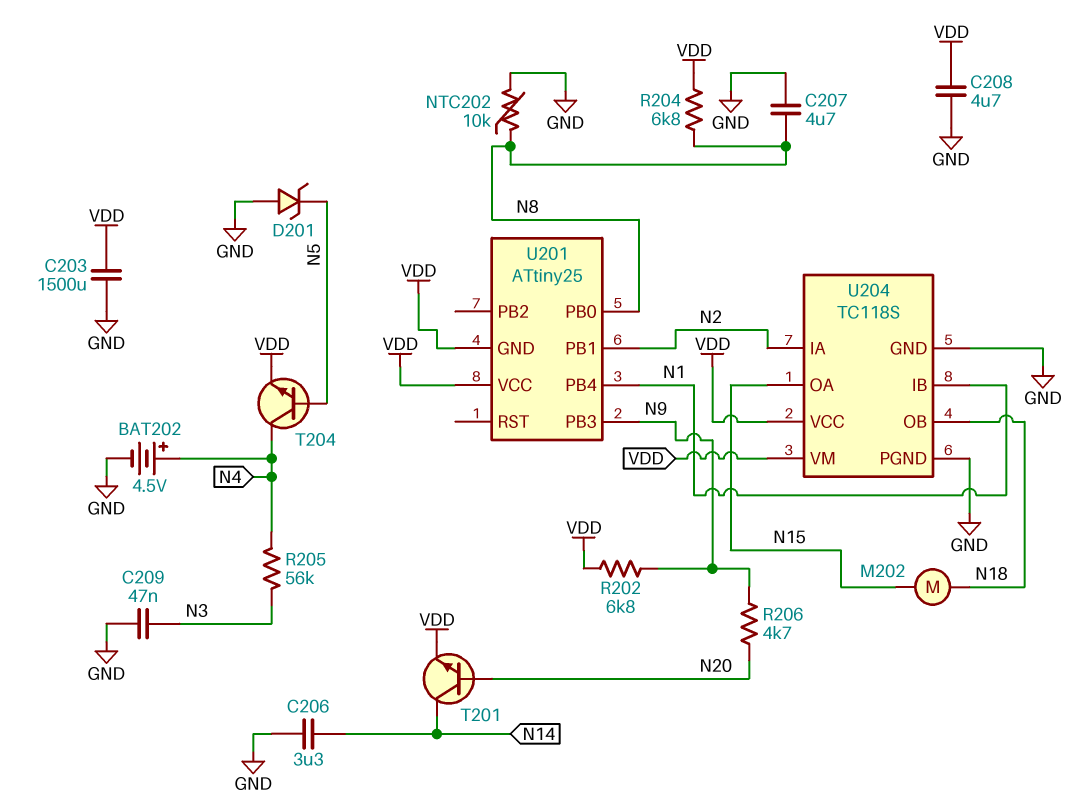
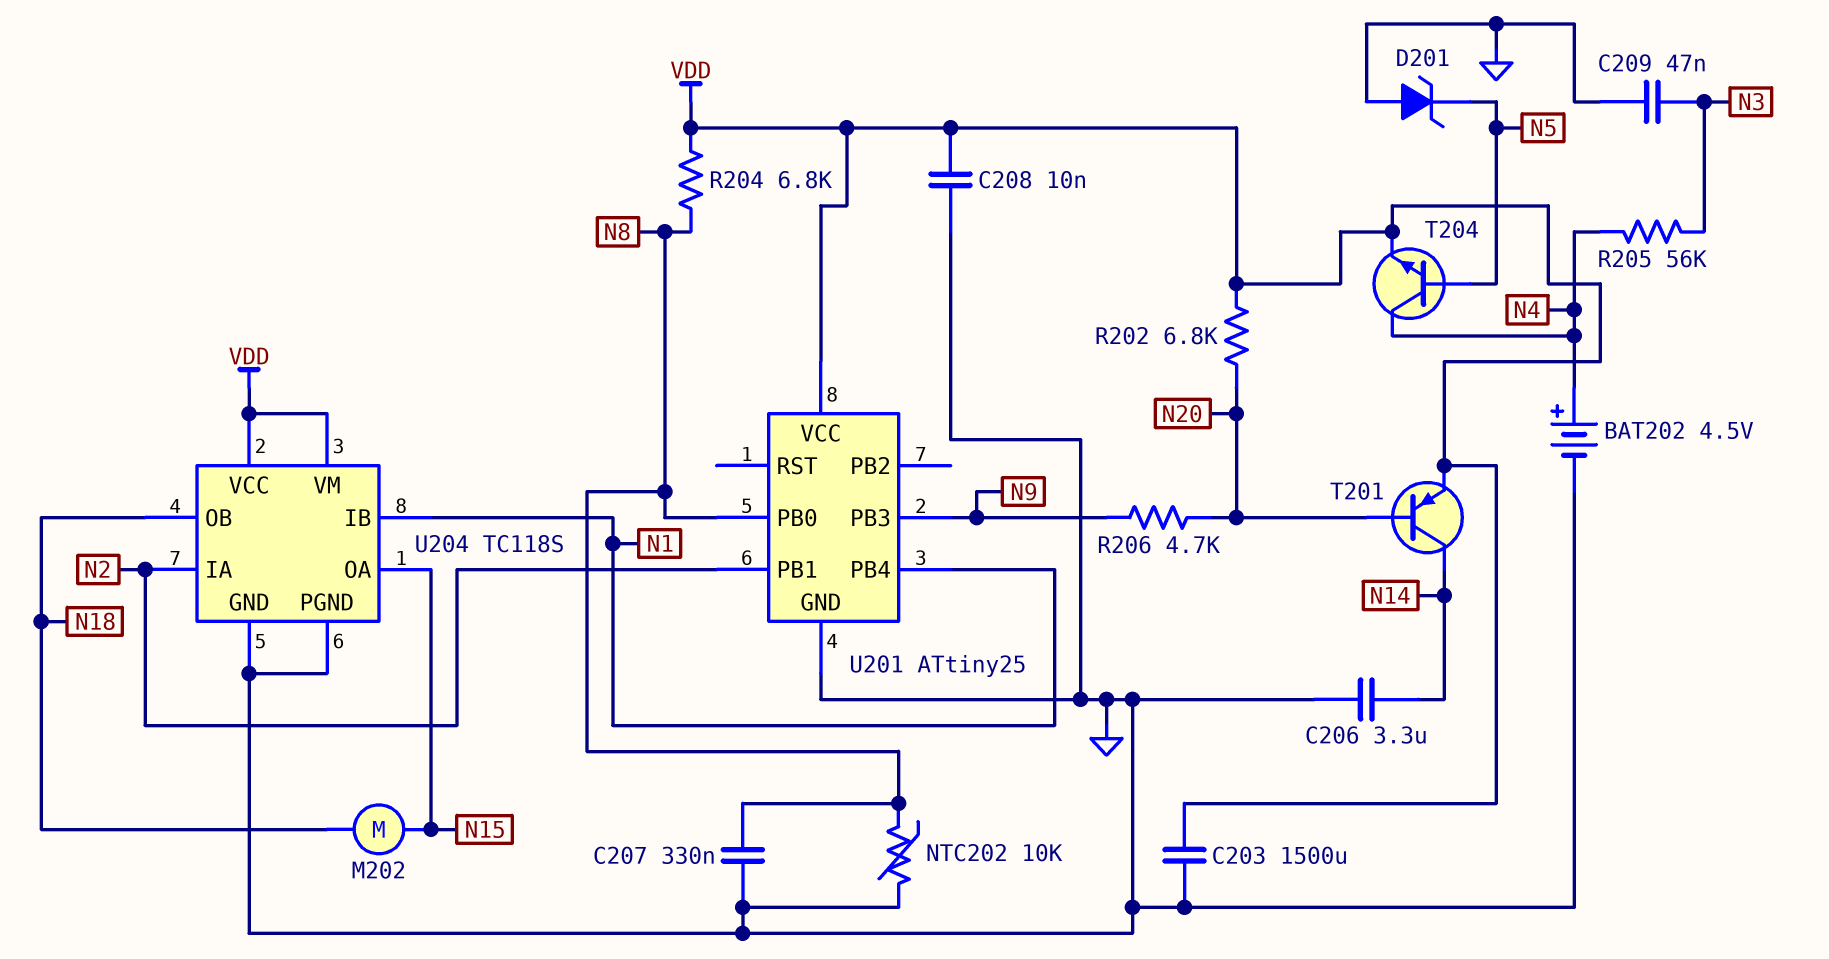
C207: 4.7uF (GND, N8) -> 330nF (GND, N8)
C208: 4.7uF (GND, VDD) -> 10nF (GND, VDD)
R202: 6.8k (N9, VDD) -> 6.8k (N20, VDD)
T201: NPN (B N20, C N14, E VDD) -> PNP (B N20, C N14, E VDD)
U201 pin GND: VDD -> GND

